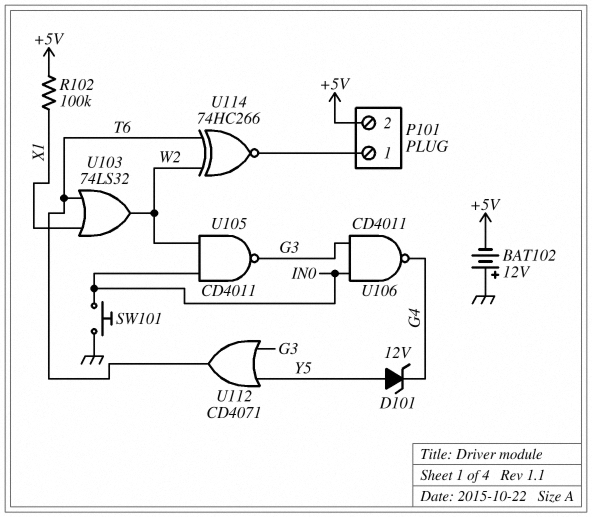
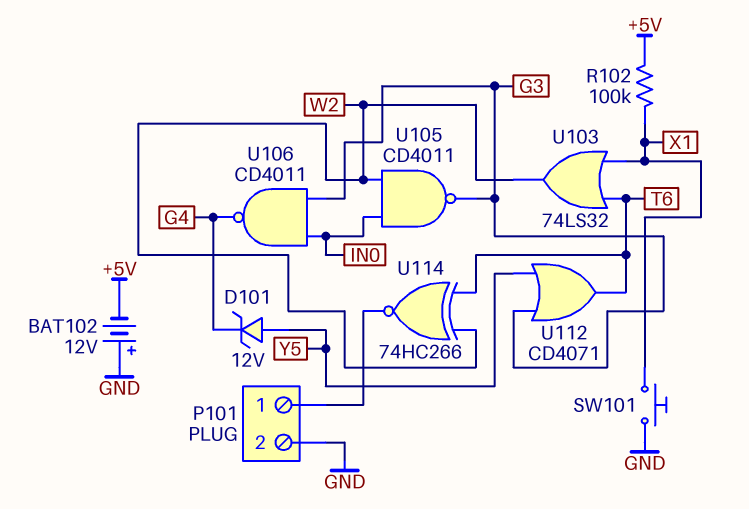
P101 pin 2: +5V -> GND
SW101: button (GND, IN0) -> button (GND, X1)

